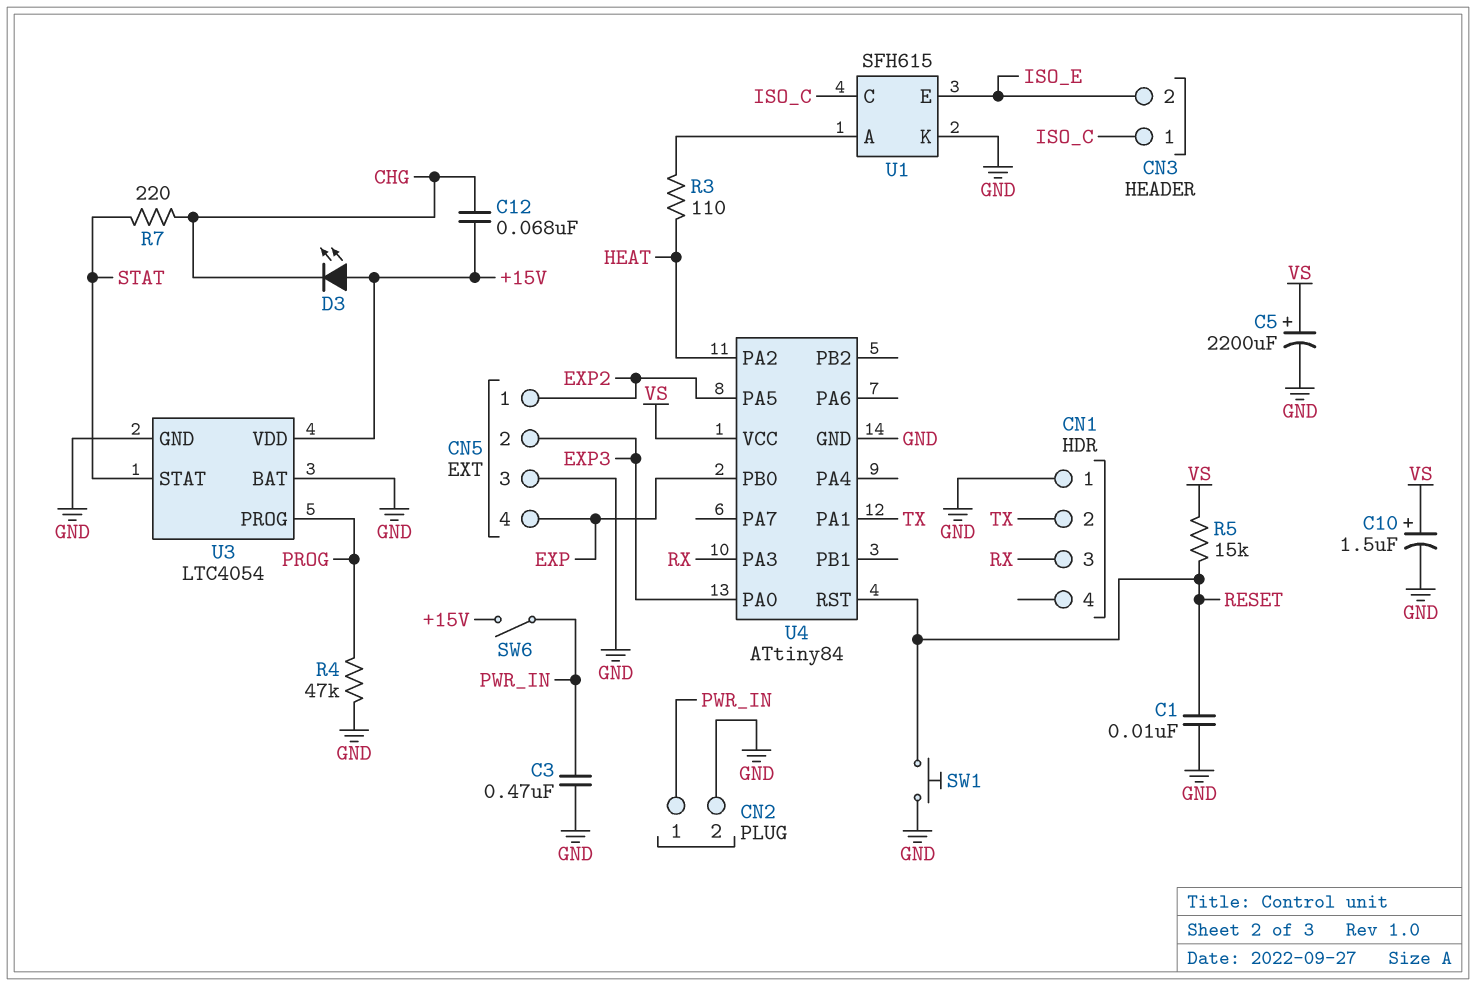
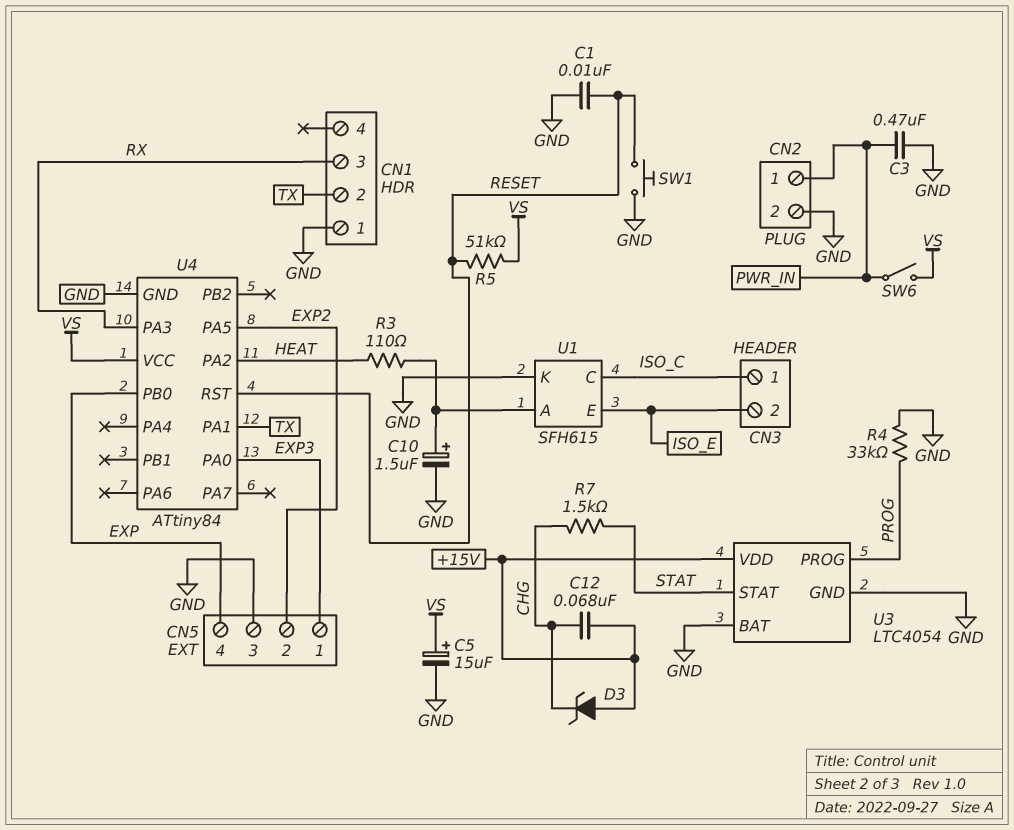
C5: 2200uF (plus VS, minus GND) -> 15uF (plus VS, minus GND)
C10: 1.5uF (plus VS, minus GND) -> 1.5uF (plus U1/A, minus GND)
CN5 pin 1: EXP2 -> EXP3
CN5 pin 2: EXP3 -> EXP2
D3: LED (A +15V, K CHG) -> zener (A +15V, K CHG)
R4: 47k (GND, PROG) -> 33k (GND, PROG)
R5: 15k (RESET, VS) -> 51k (RESET, VS)
R7: 220 (CHG, STAT) -> 1.5k (CHG, STAT)
SW6: switch (+15V, PWR_IN) -> switch (PWR_IN, VS)

